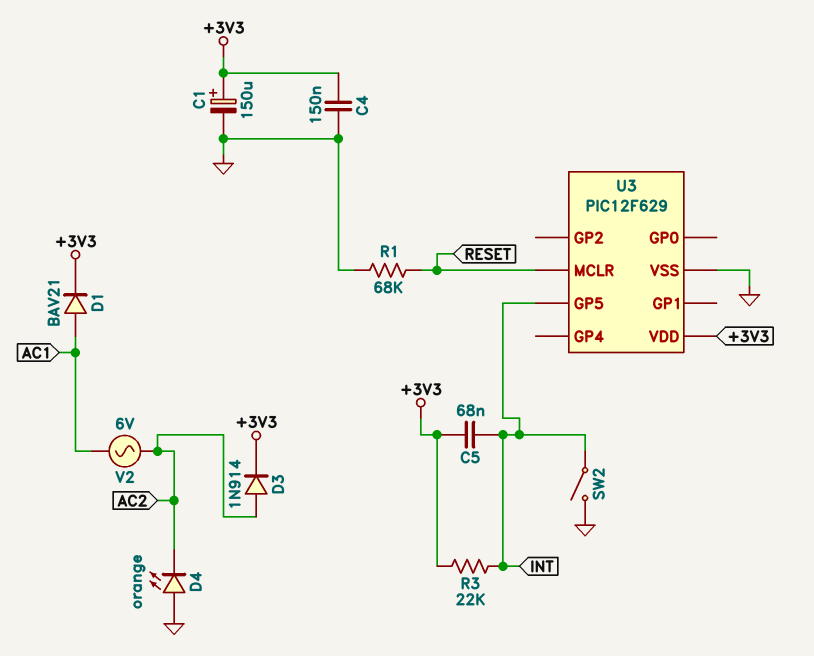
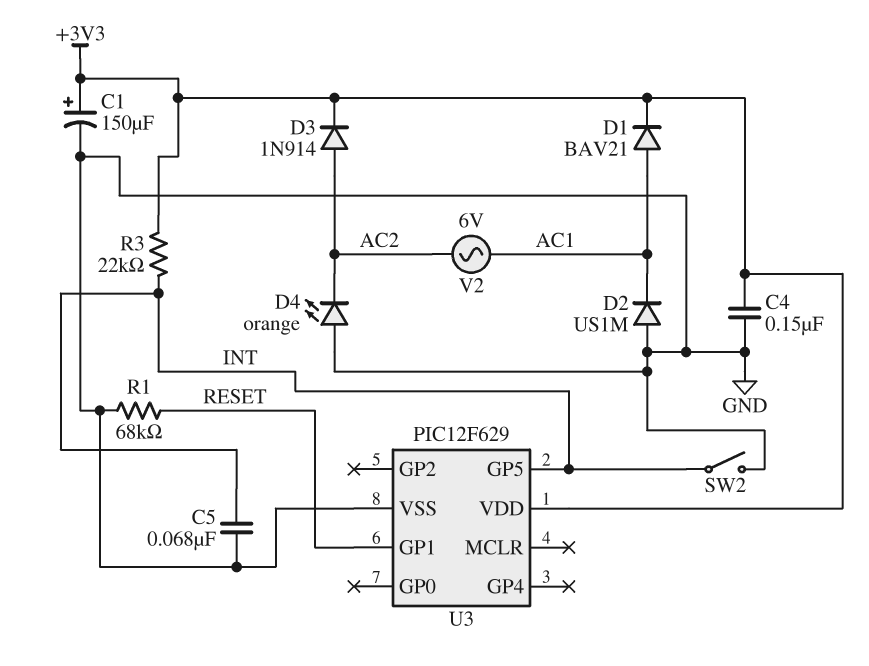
C5: 68nF (+3V3, INT) -> 68nF (GND, INT)
D2: none -> diode US1M (A GND, K AC1)
U3 pin GP1: none -> RESET
U3 pin MCLR: RESET -> none

